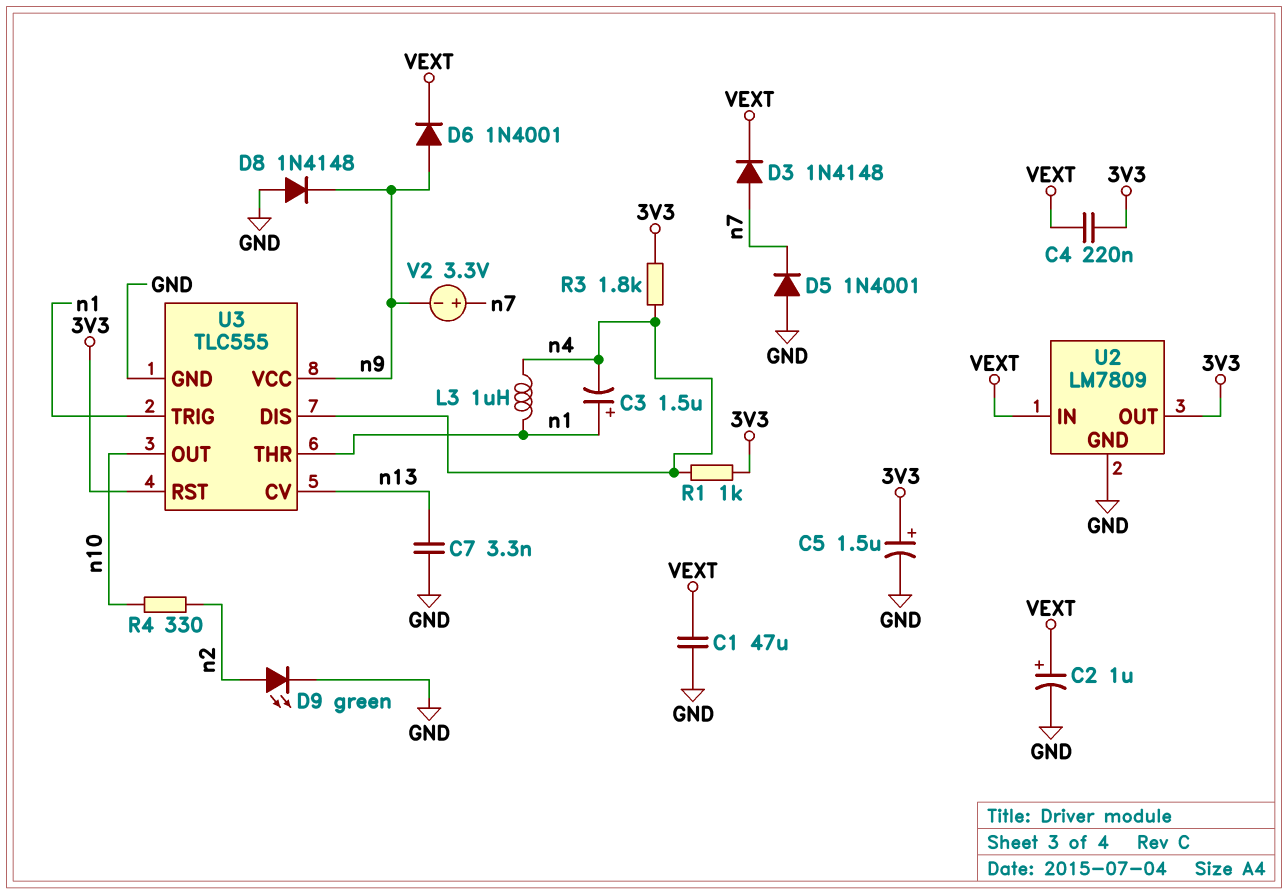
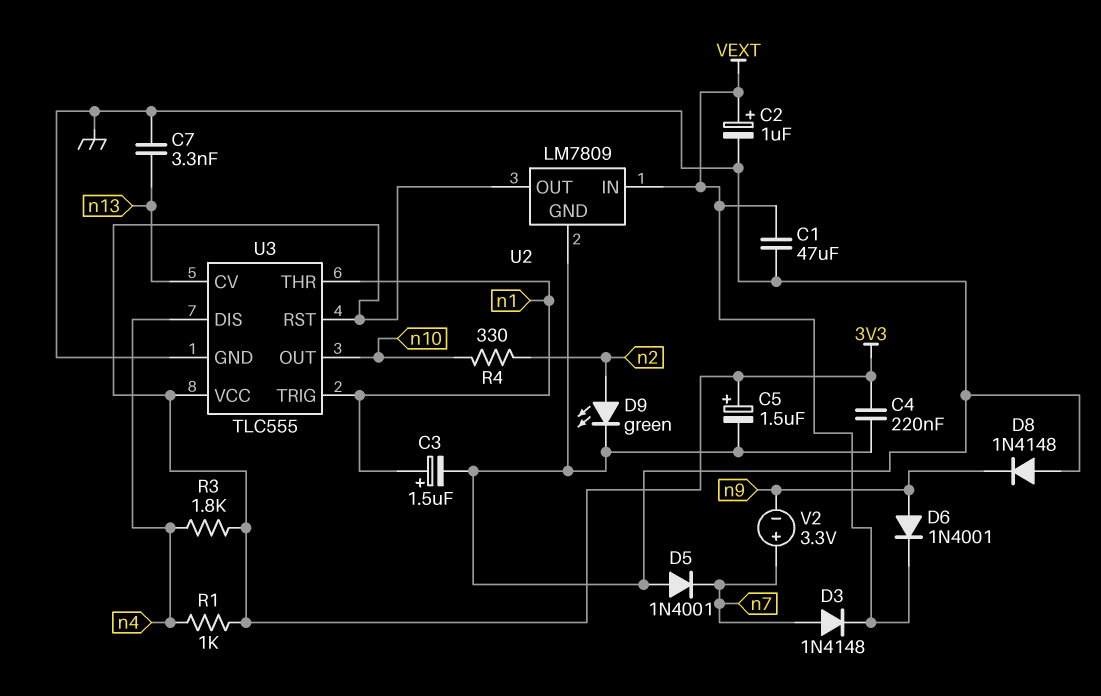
C3: 1.5uF (plus n1, minus n4) -> 1.5uF (plus n1, minus GND)
C4: 220nF (3V3, VEXT) -> 220nF (3V3, GND)
L3: 1uH (n1, n4) -> none
U3 pin VCC: n9 -> 3V3

